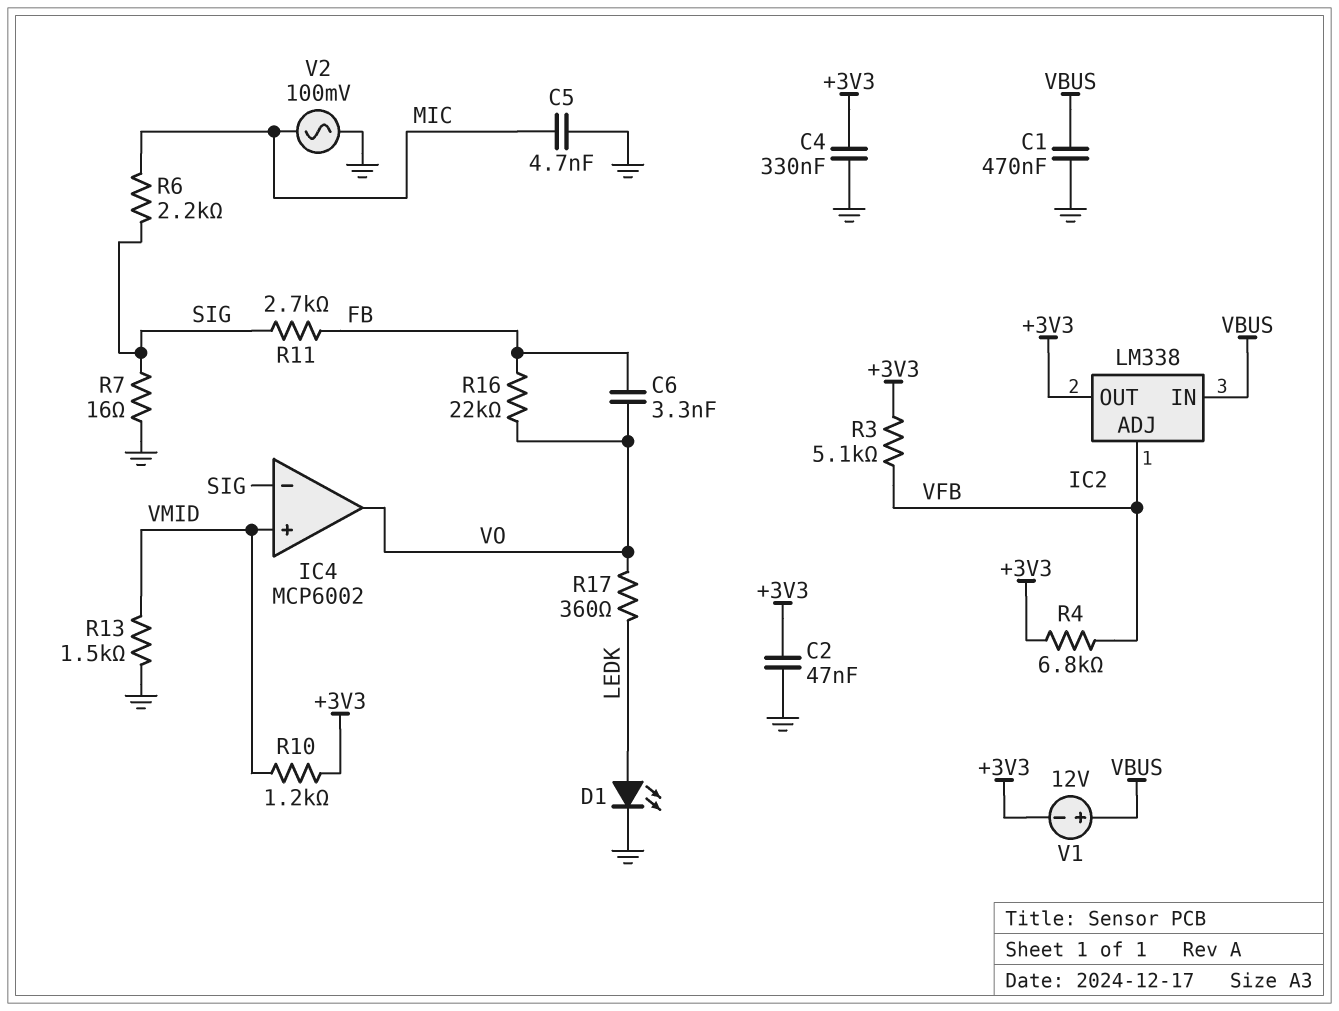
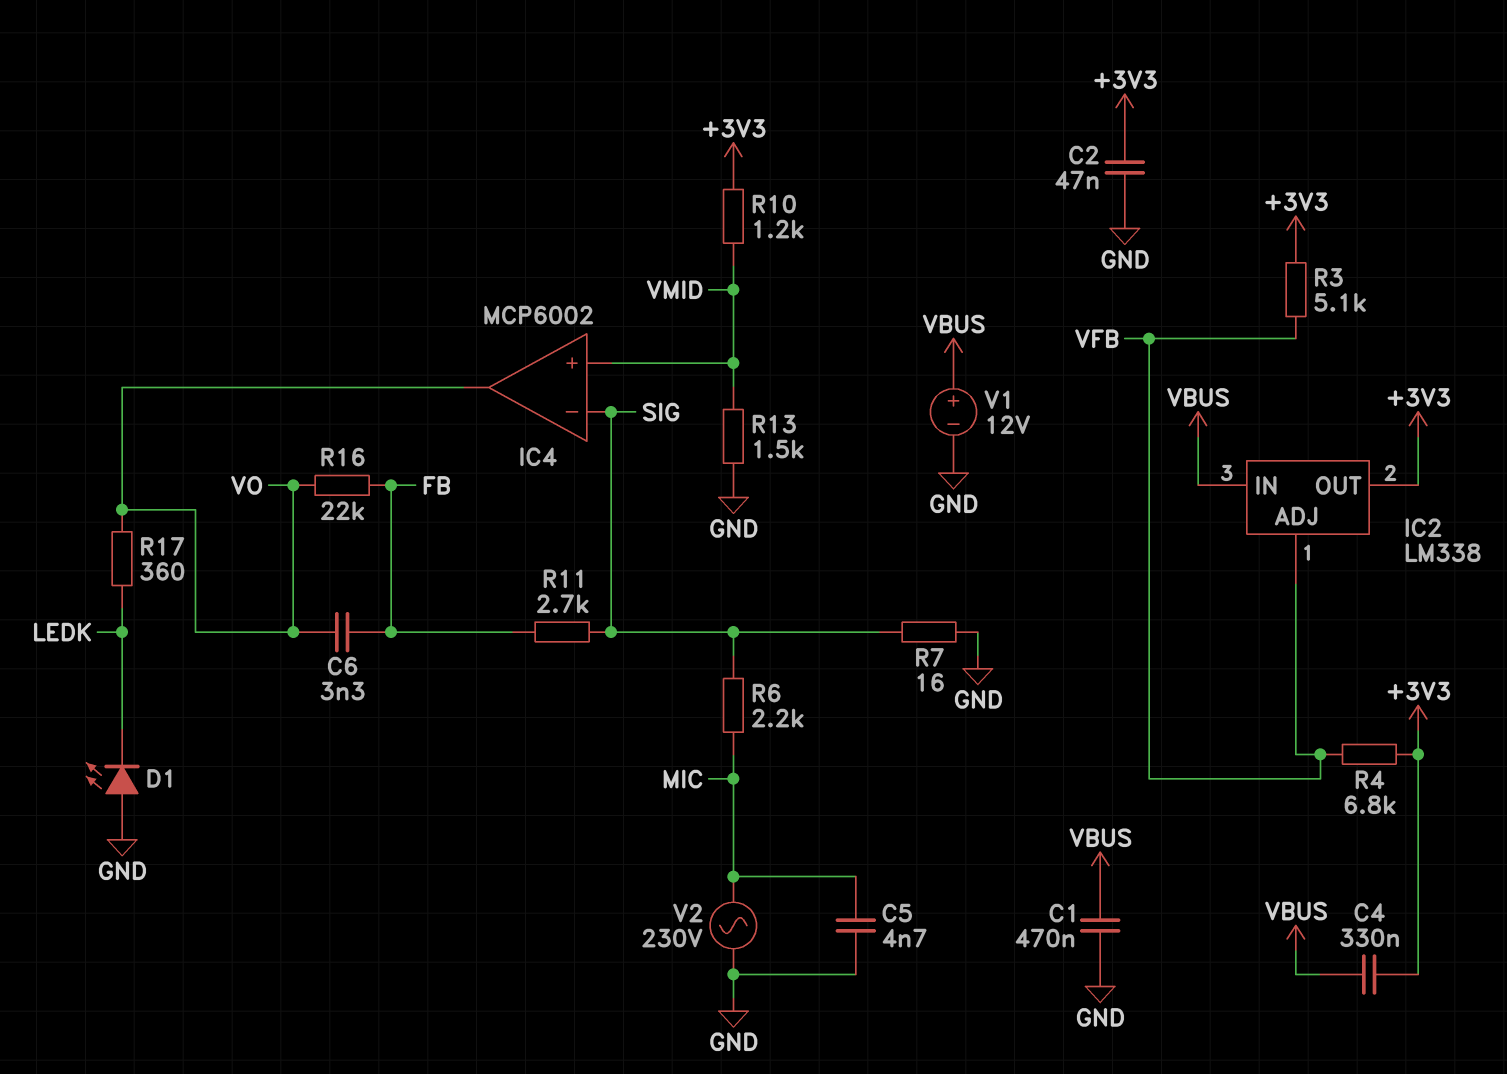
C4: 330nF (+3V3, GND) -> 330nF (+3V3, VBUS)
D1: LED (A LEDK, K GND) -> LED (A GND, K LEDK)
V1: 12V (plus VBUS, minus +3V3) -> 12V (plus VBUS, minus GND)
V2: AC 100mV (GND, MIC) -> AC 230V (GND, MIC)

